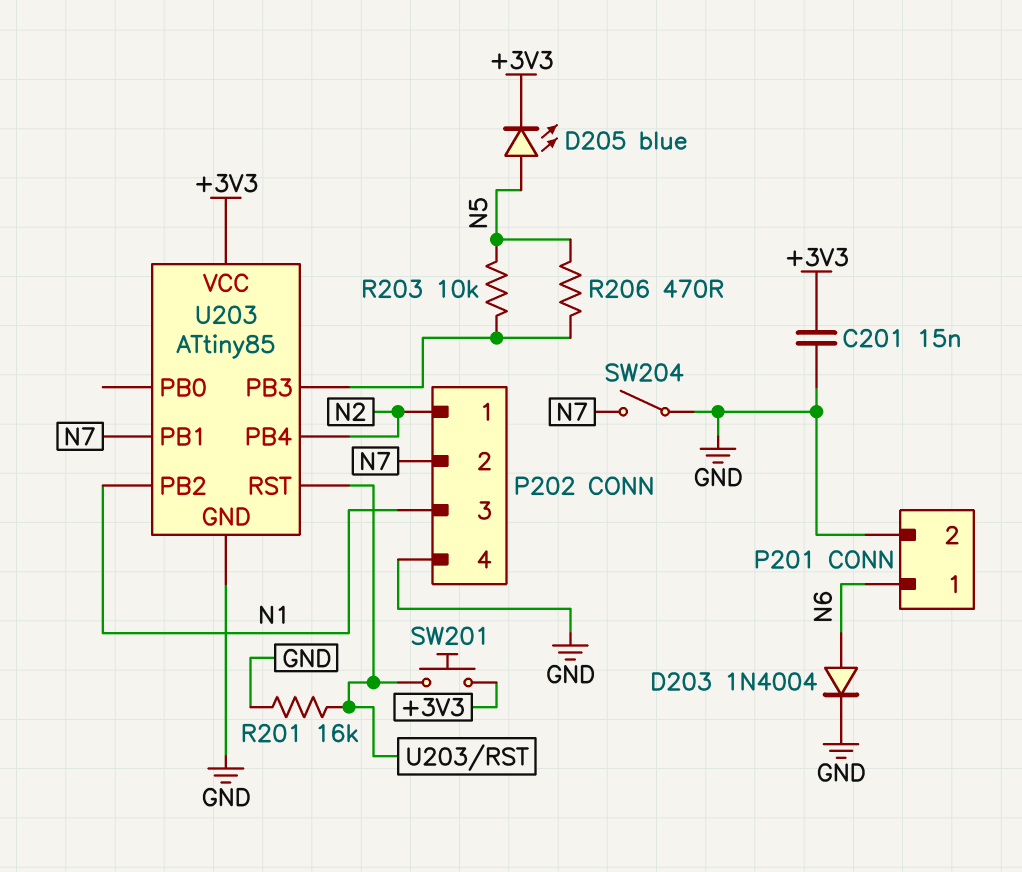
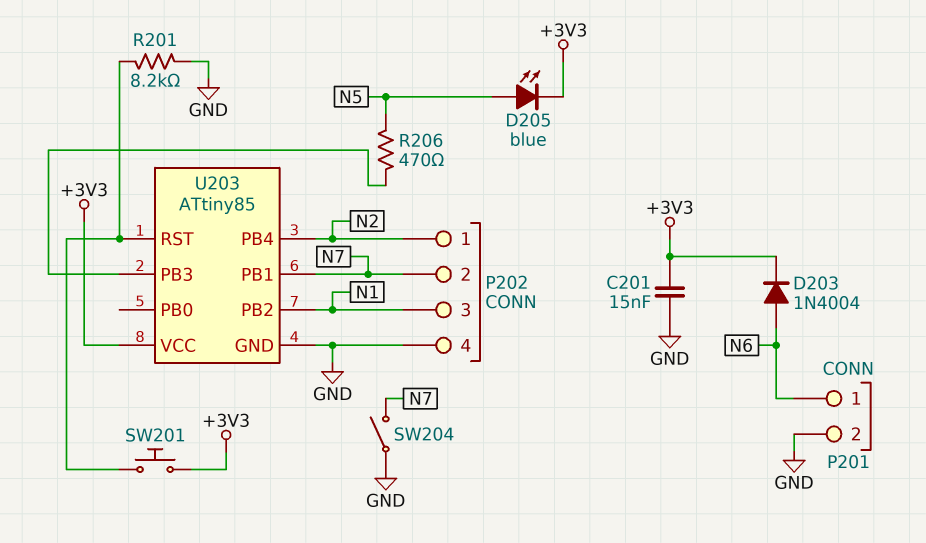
D203: diode 1N4004 (A N6, K GND) -> diode 1N4004 (A N6, K +3V3)
R201: 16k (GND, U203/RST) -> 8.2k (GND, U203/RST)
R203: 10k (N5, U203/PB3) -> none

